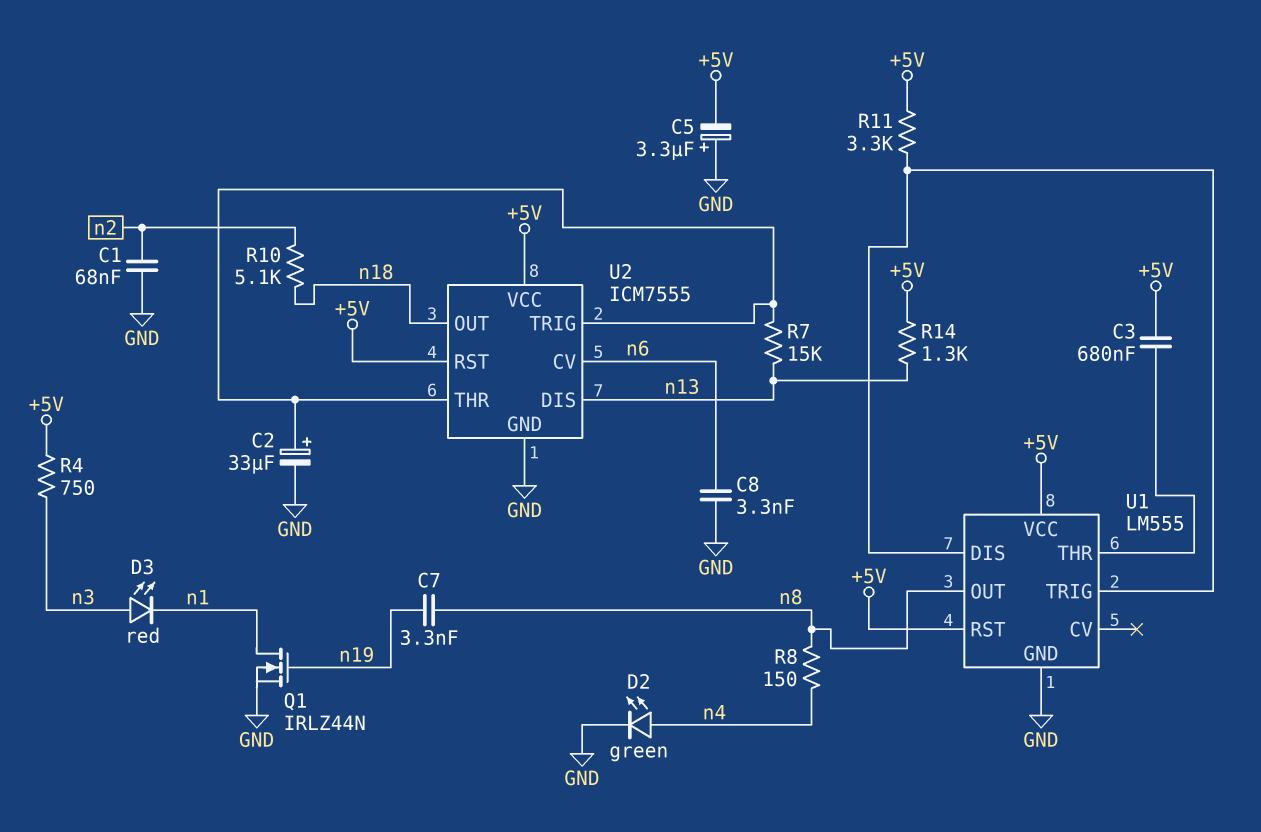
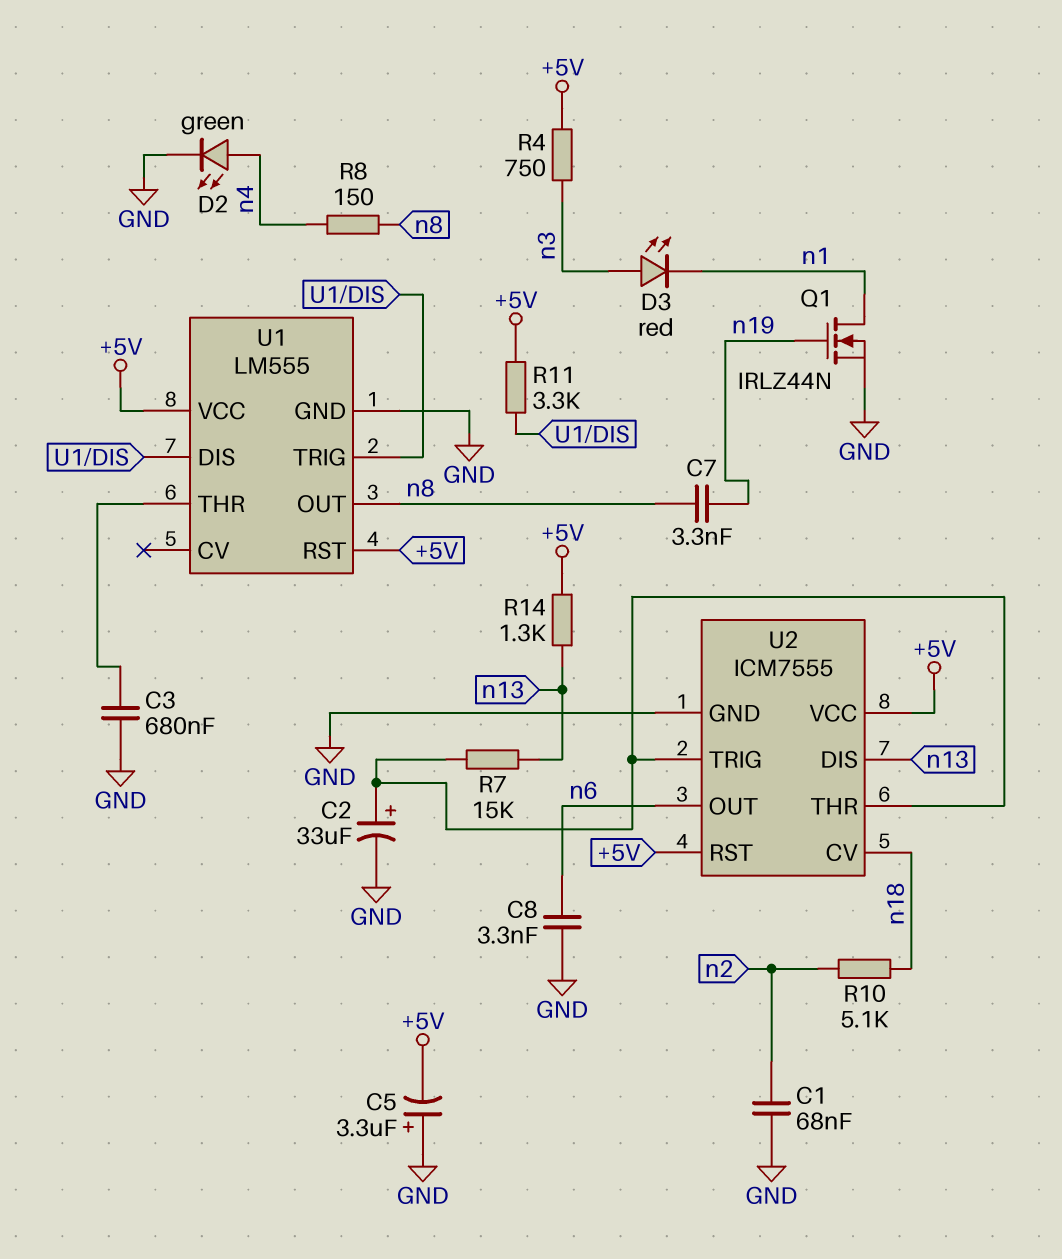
C3: 680nF (+5V, U1/THR) -> 680nF (GND, U1/THR)
U2 pin CV: n6 -> n18
U2 pin OUT: n18 -> n6

